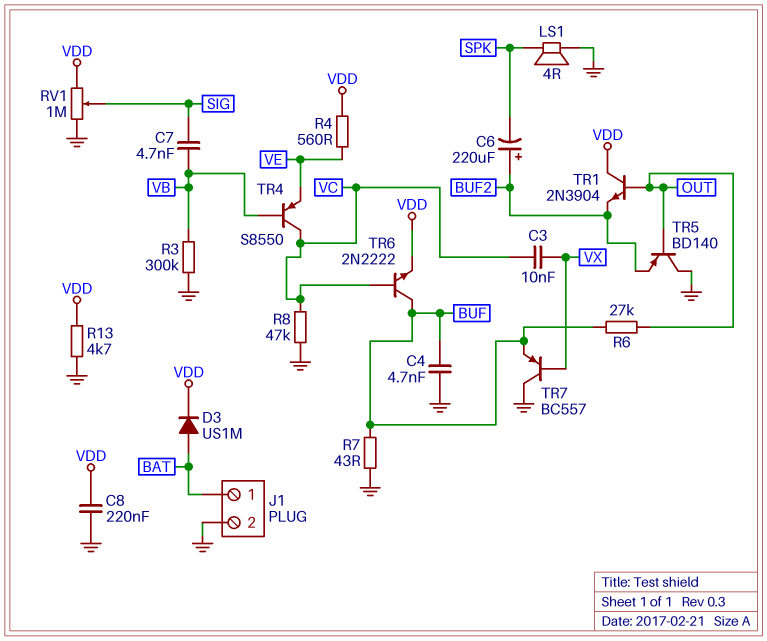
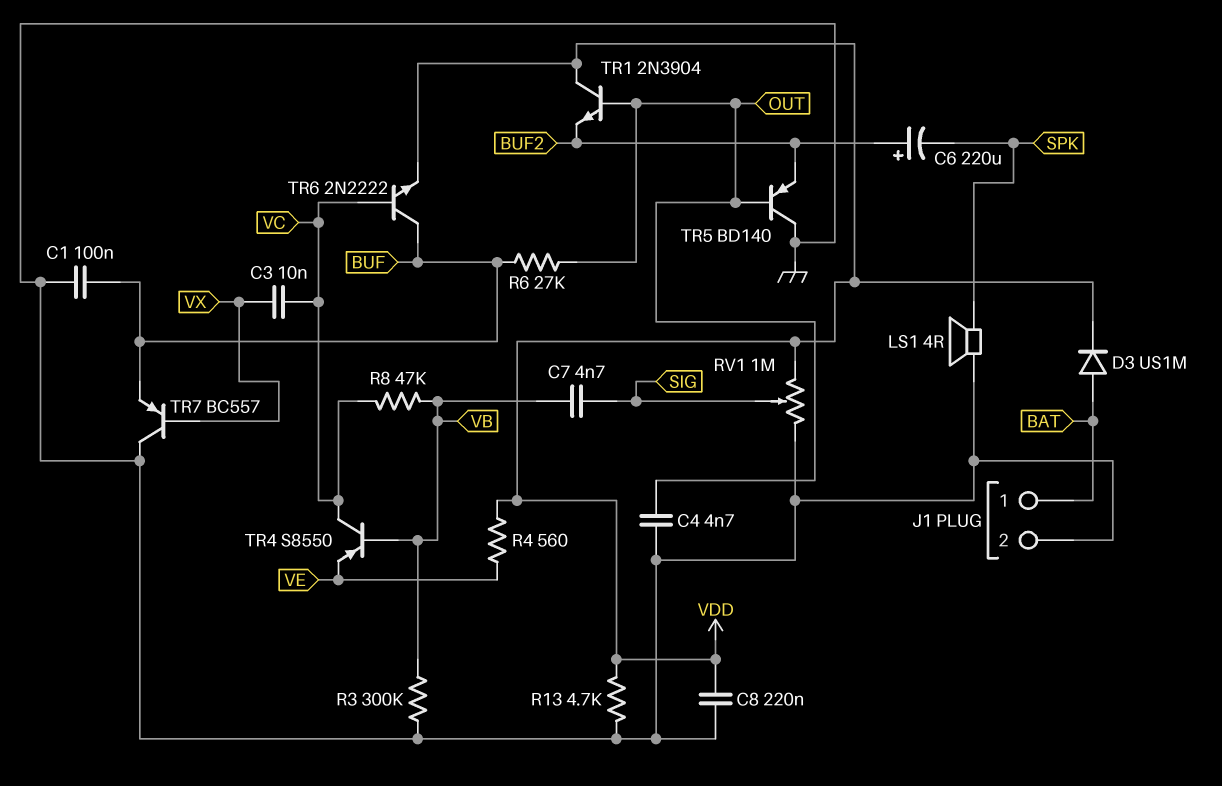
C1: none -> 100nF (BUF, GND)
C4: 4.7nF (BUF, GND) -> 4.7nF (GND, OUT)
R7: 43 (BUF, GND) -> none
R8: 47k (GND, VC) -> 47k (VB, VC)

